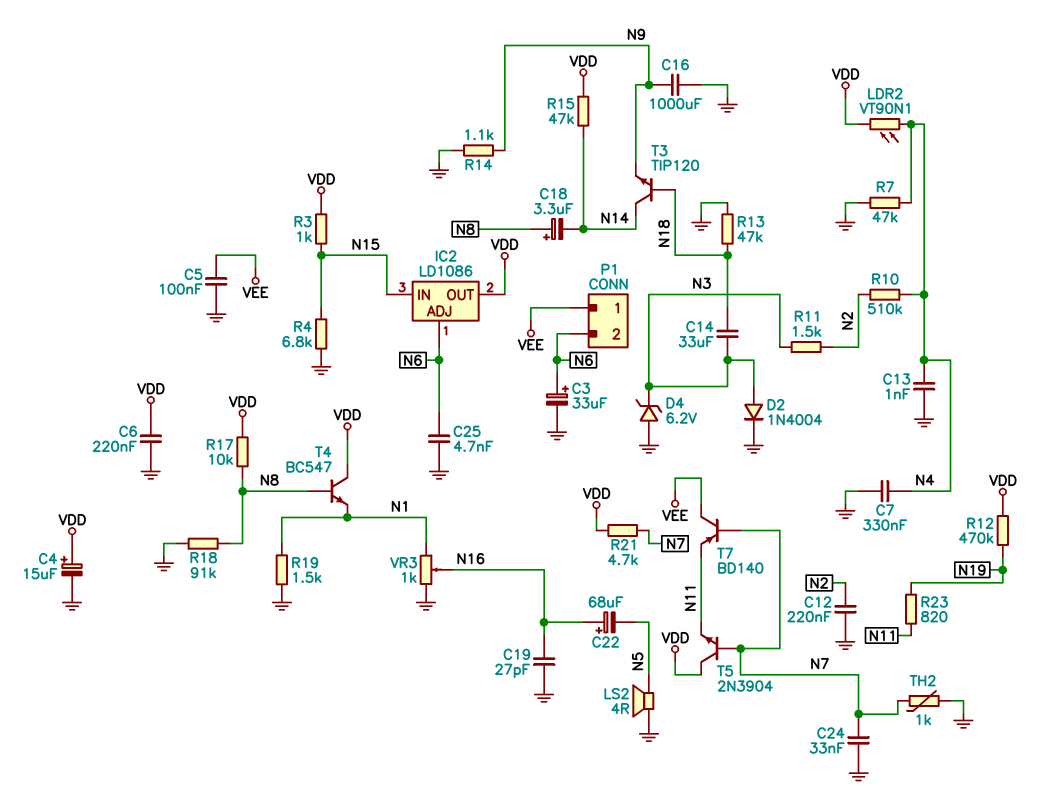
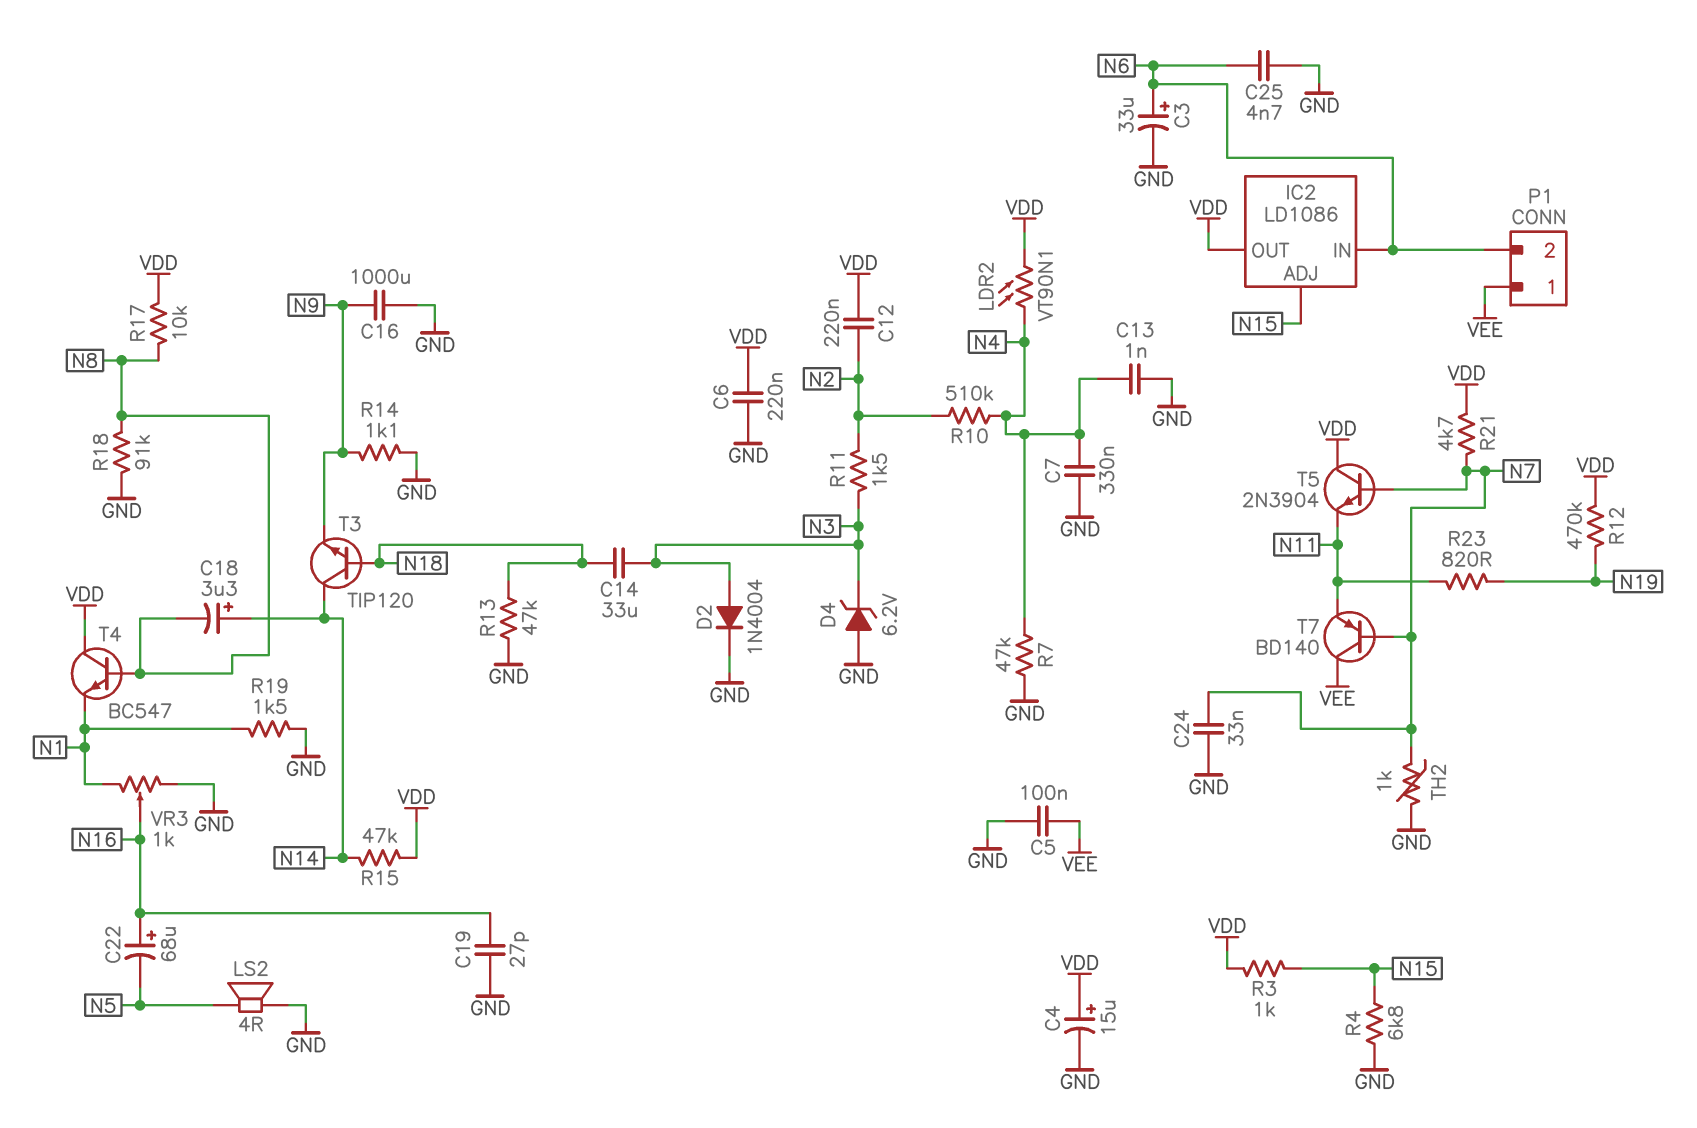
C12: 220nF (GND, N2) -> 220nF (N2, VDD)
C18: 3.3uF (plus N8, minus N14) -> 3.3uF (plus N14, minus N8)
IC2 pin ADJ: N6 -> N15
IC2 pin IN: N15 -> N6

